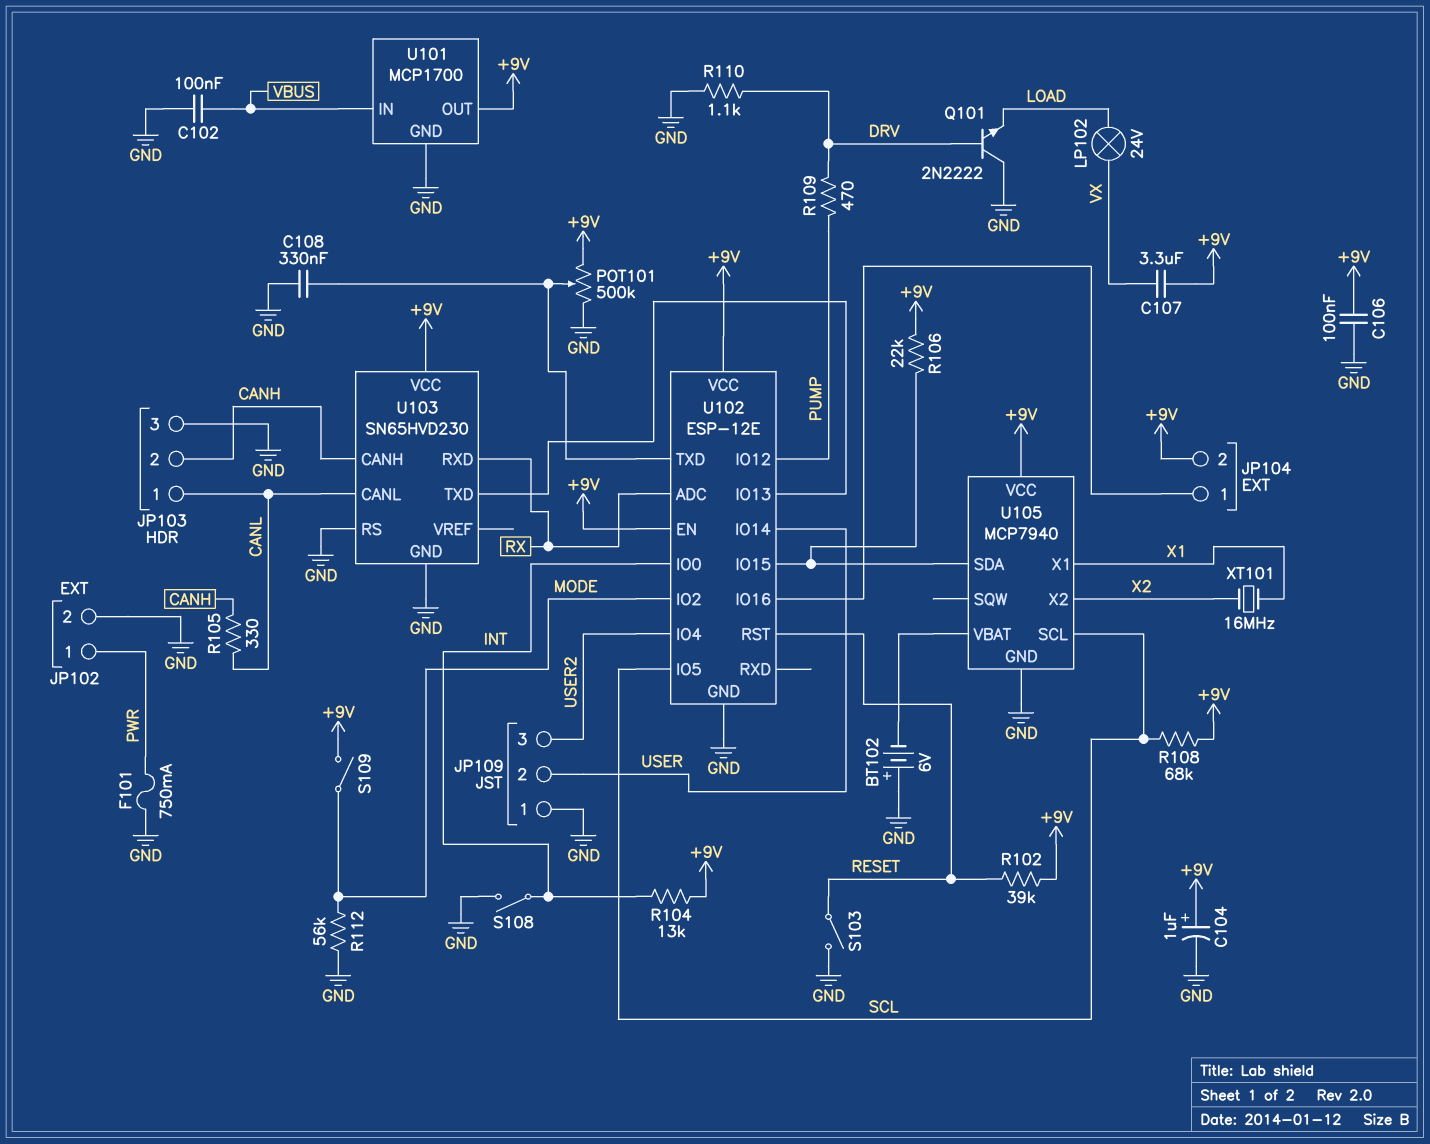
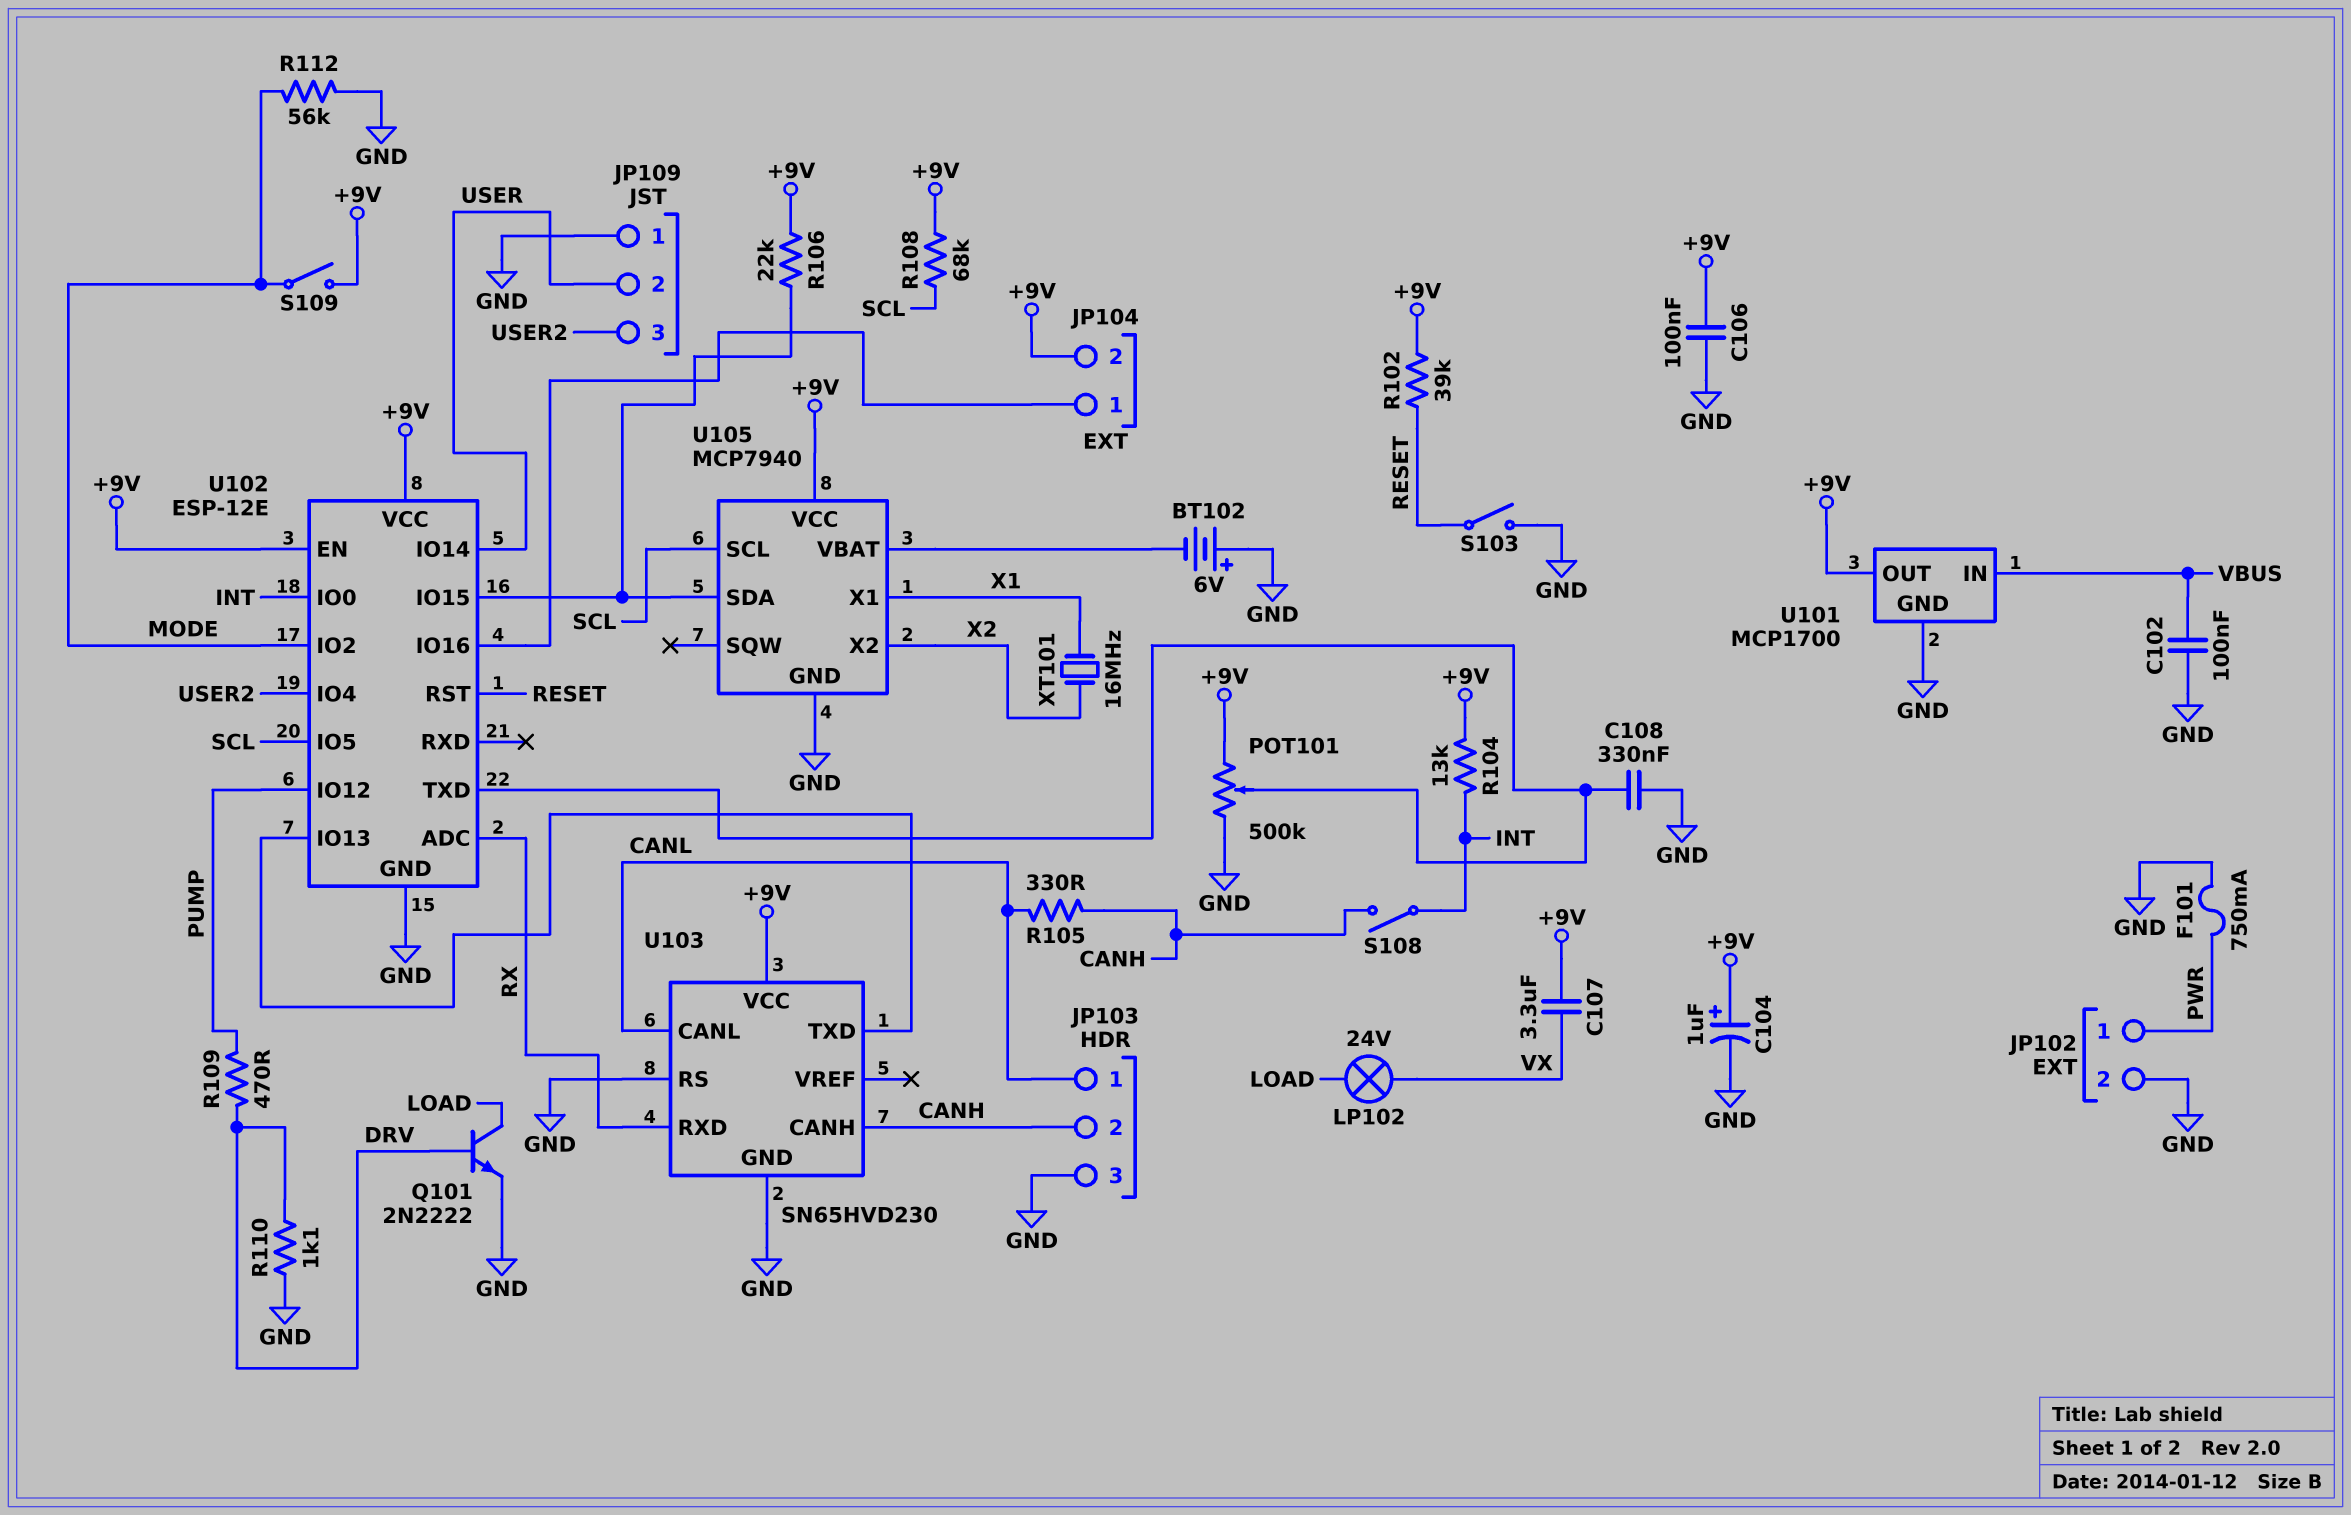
Q101: NPN 2N2222 (B DRV, C GND, E LOAD) -> NPN 2N2222 (B DRV, C LOAD, E GND)
S108: switch (GND, INT) -> switch (CANH, INT)

